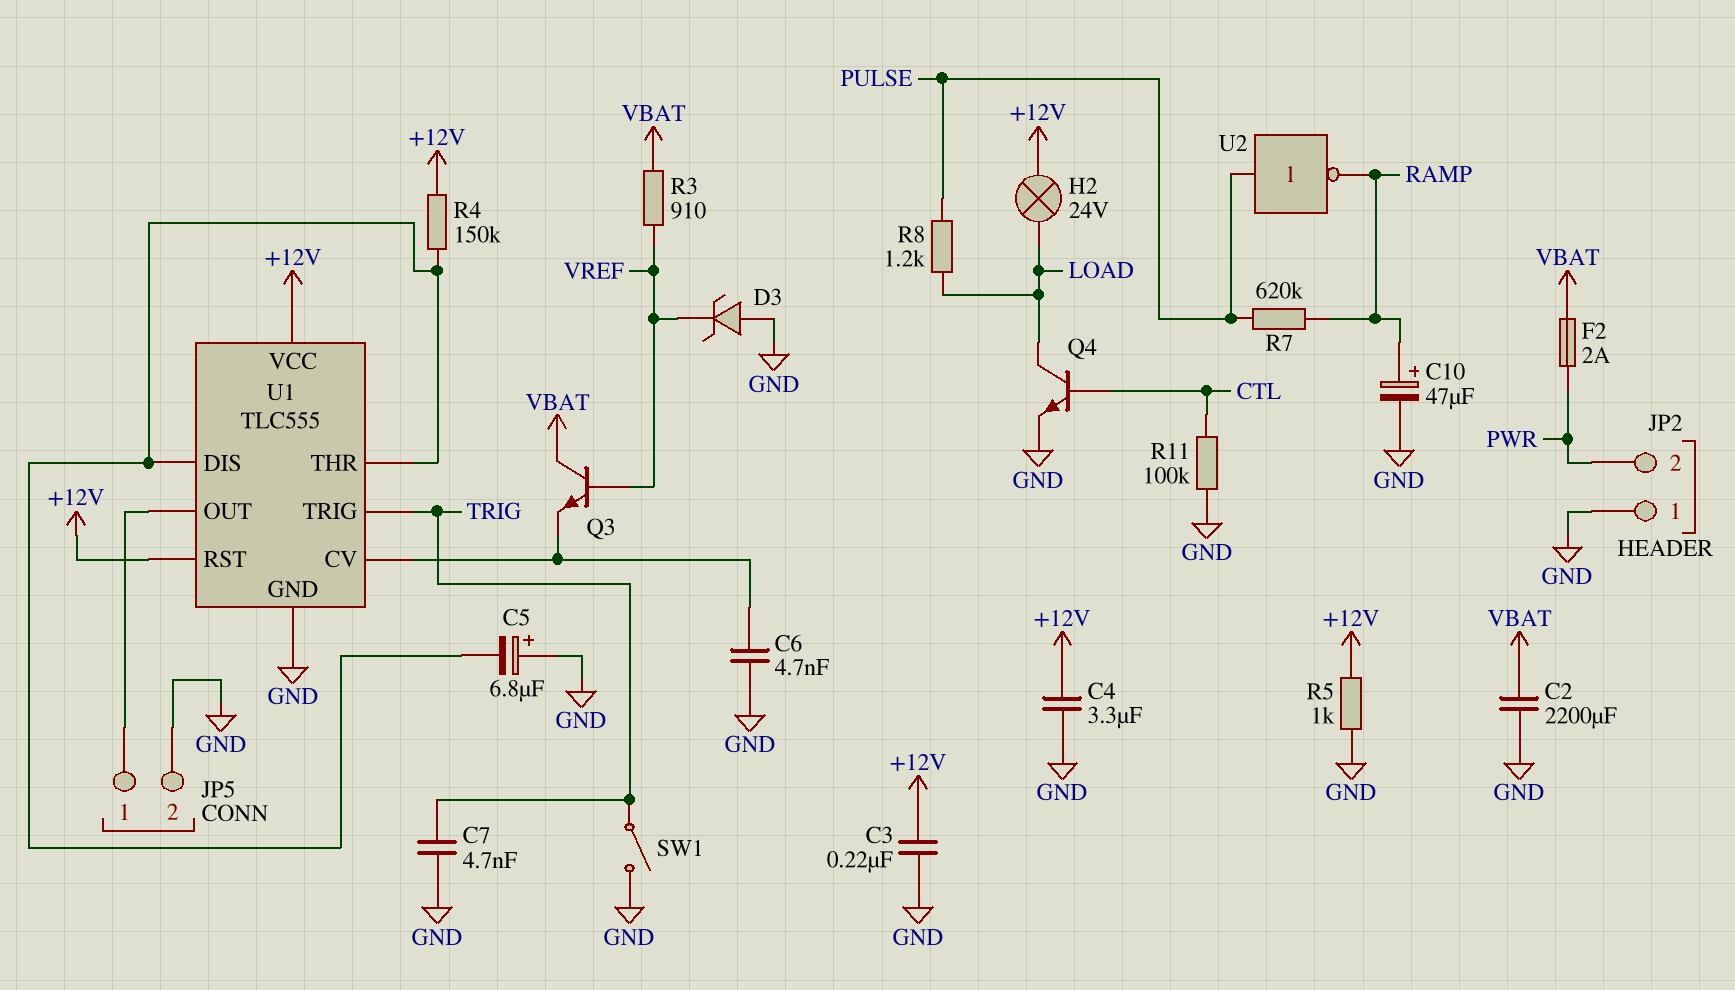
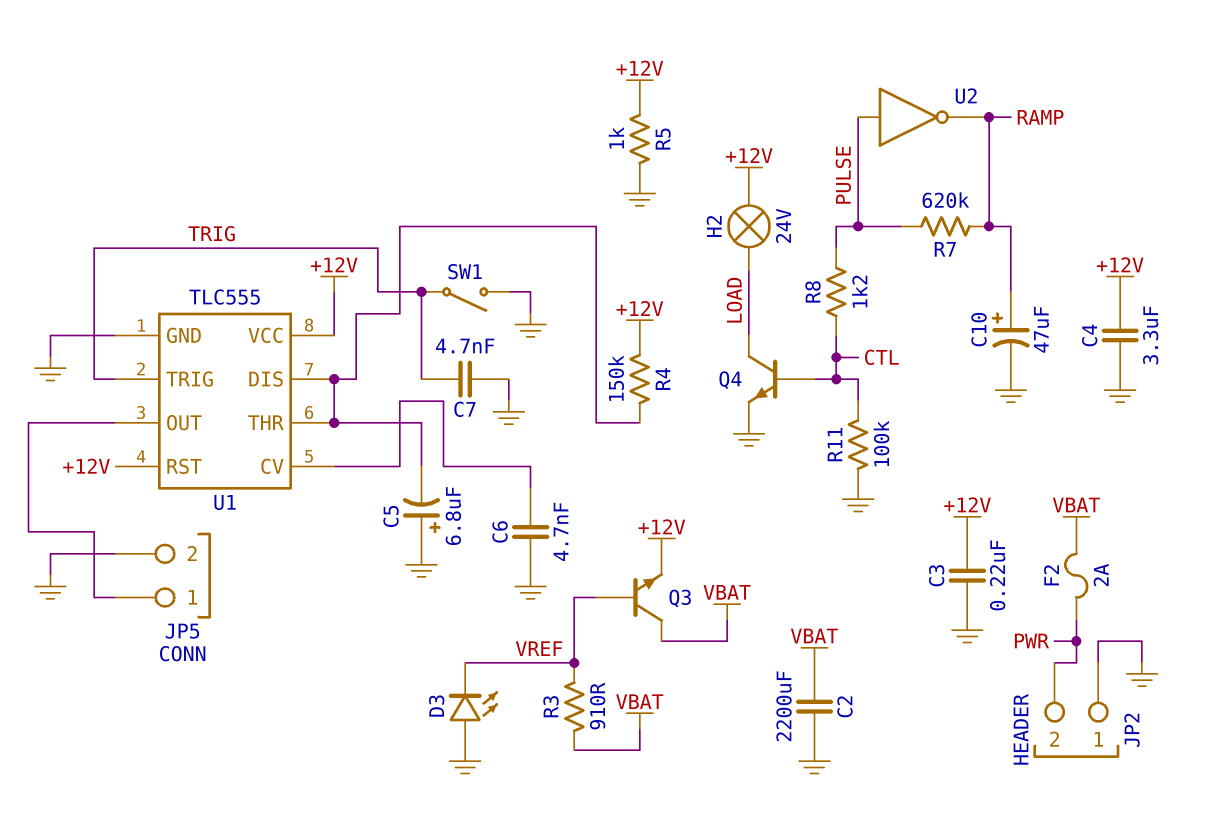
D3: zener (A GND, K VREF) -> LED (A GND, K VREF)
Q3: NPN (B VREF, C VBAT, E U1/CV) -> NPN (B VREF, C VBAT, E +12V)
R8: 1.2k (LOAD, PULSE) -> 1.2k (CTL, PULSE)

